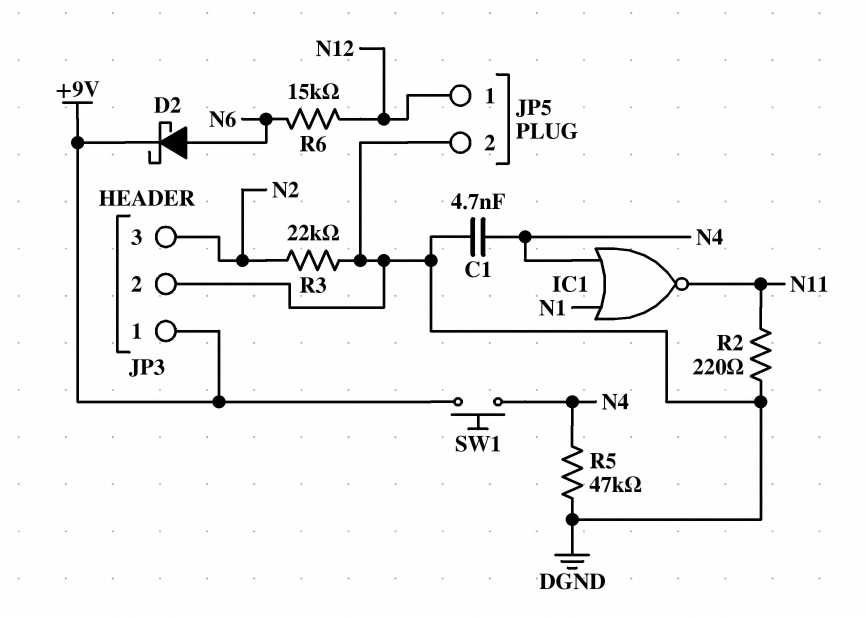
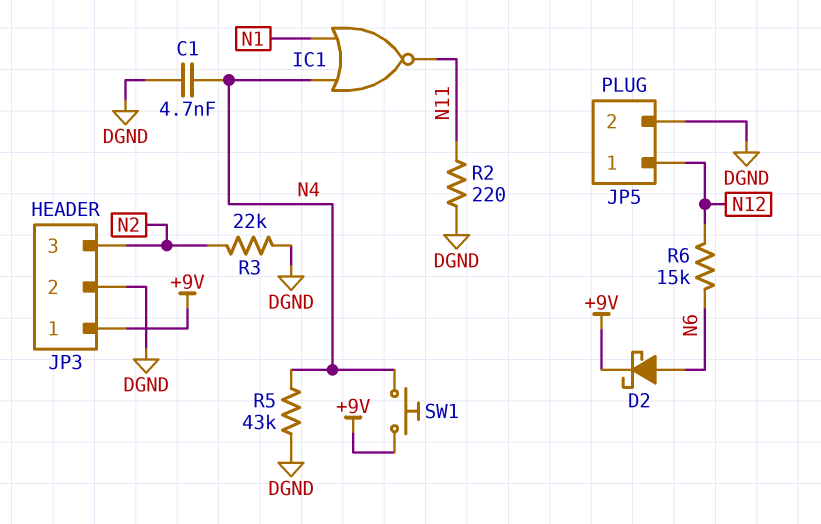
R5: 47k (DGND, N4) -> 43k (DGND, N4)

